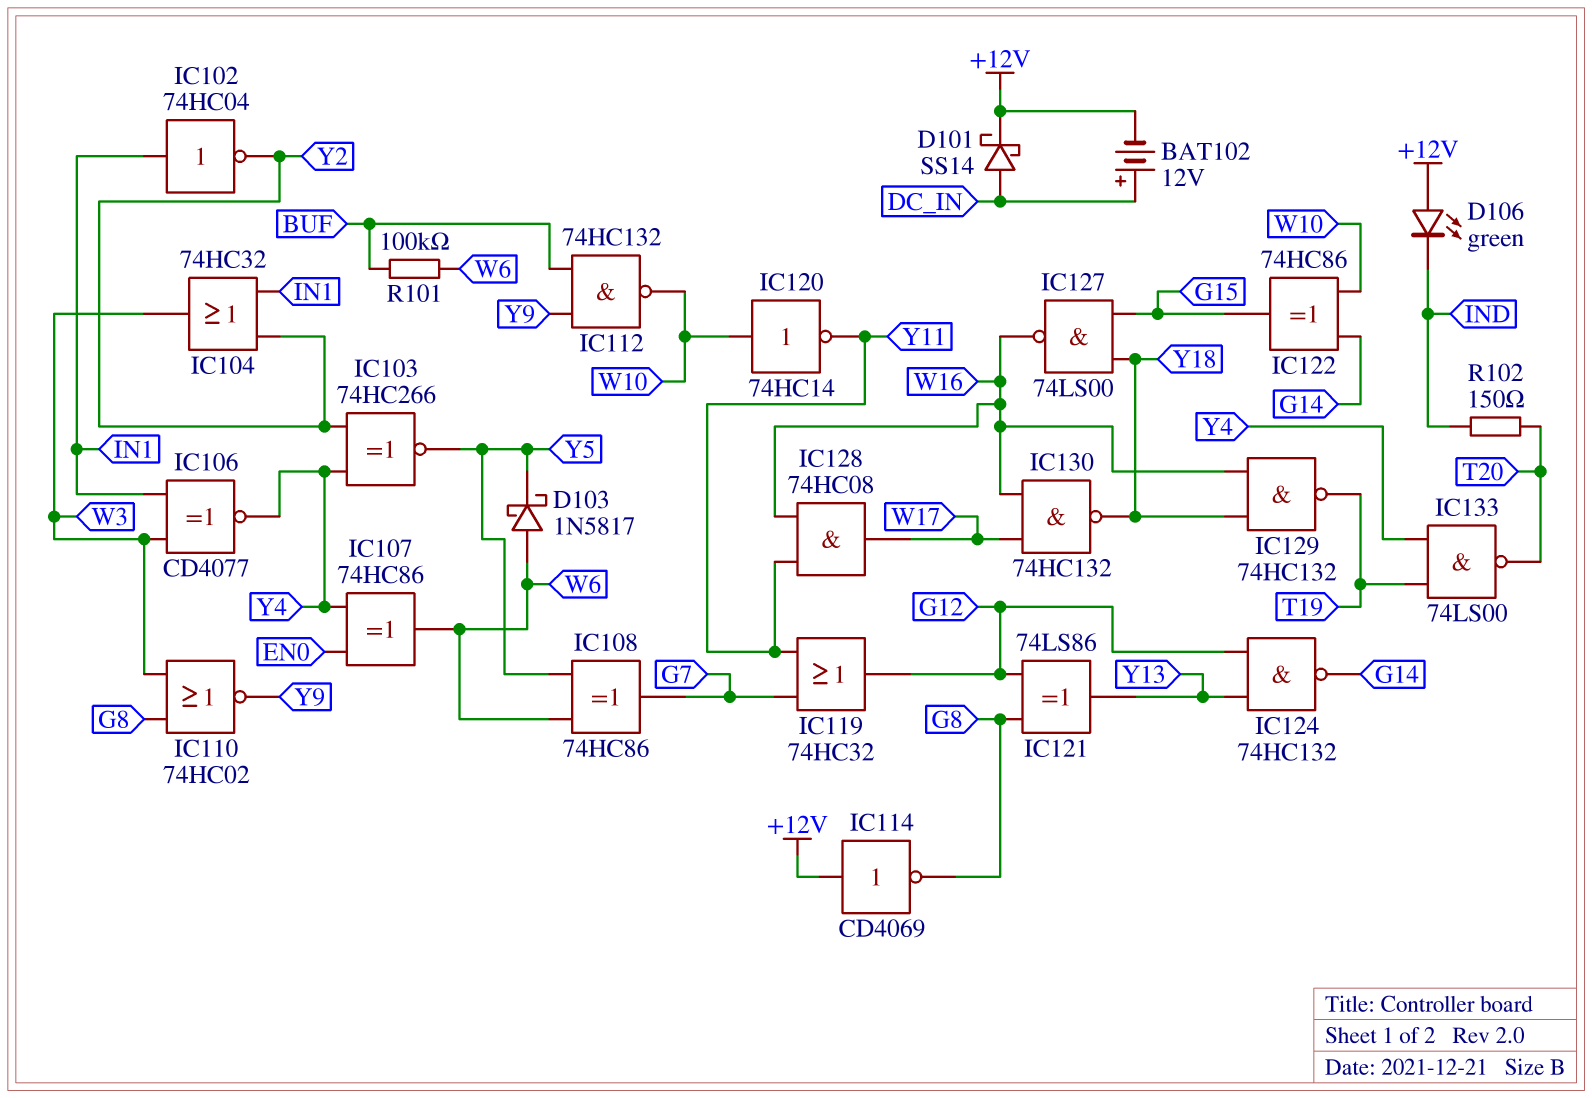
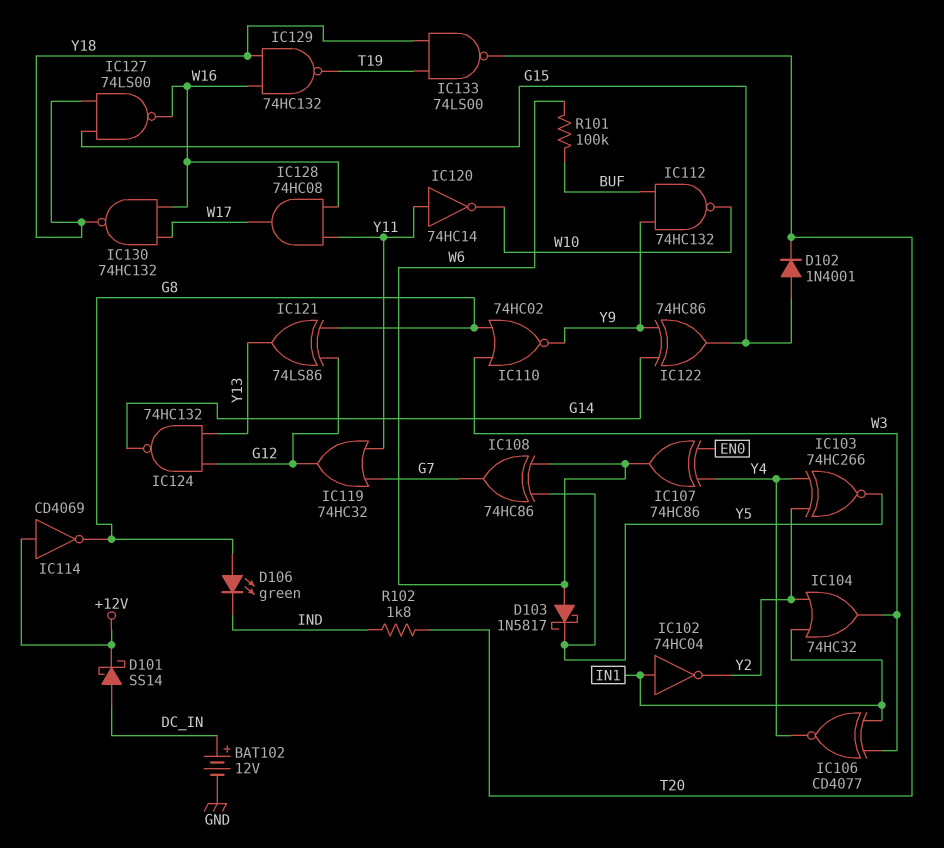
BAT102: 12V (plus DC_IN, minus +12V) -> 12V (plus DC_IN, minus GND)
D102: none -> diode 1N4001 (A G15, K T20)
D106: LED green (A +12V, K IND) -> LED green (A G8, K IND)
IC120: NOT 74HC14 (in W10, out Y11) -> NOT 74HC14 (in Y11, out W10)
IC122: XOR 74HC86 (in G14, in W10, out G15) -> XOR 74HC86 (in G14, in Y9, out G15)
IC133: NAND 74LS00 (in T19, in Y4, out T20) -> NAND 74LS00 (in T19, in Y18, out T20)
R102: 150 (IND, T20) -> 1.8k (IND, T20)

